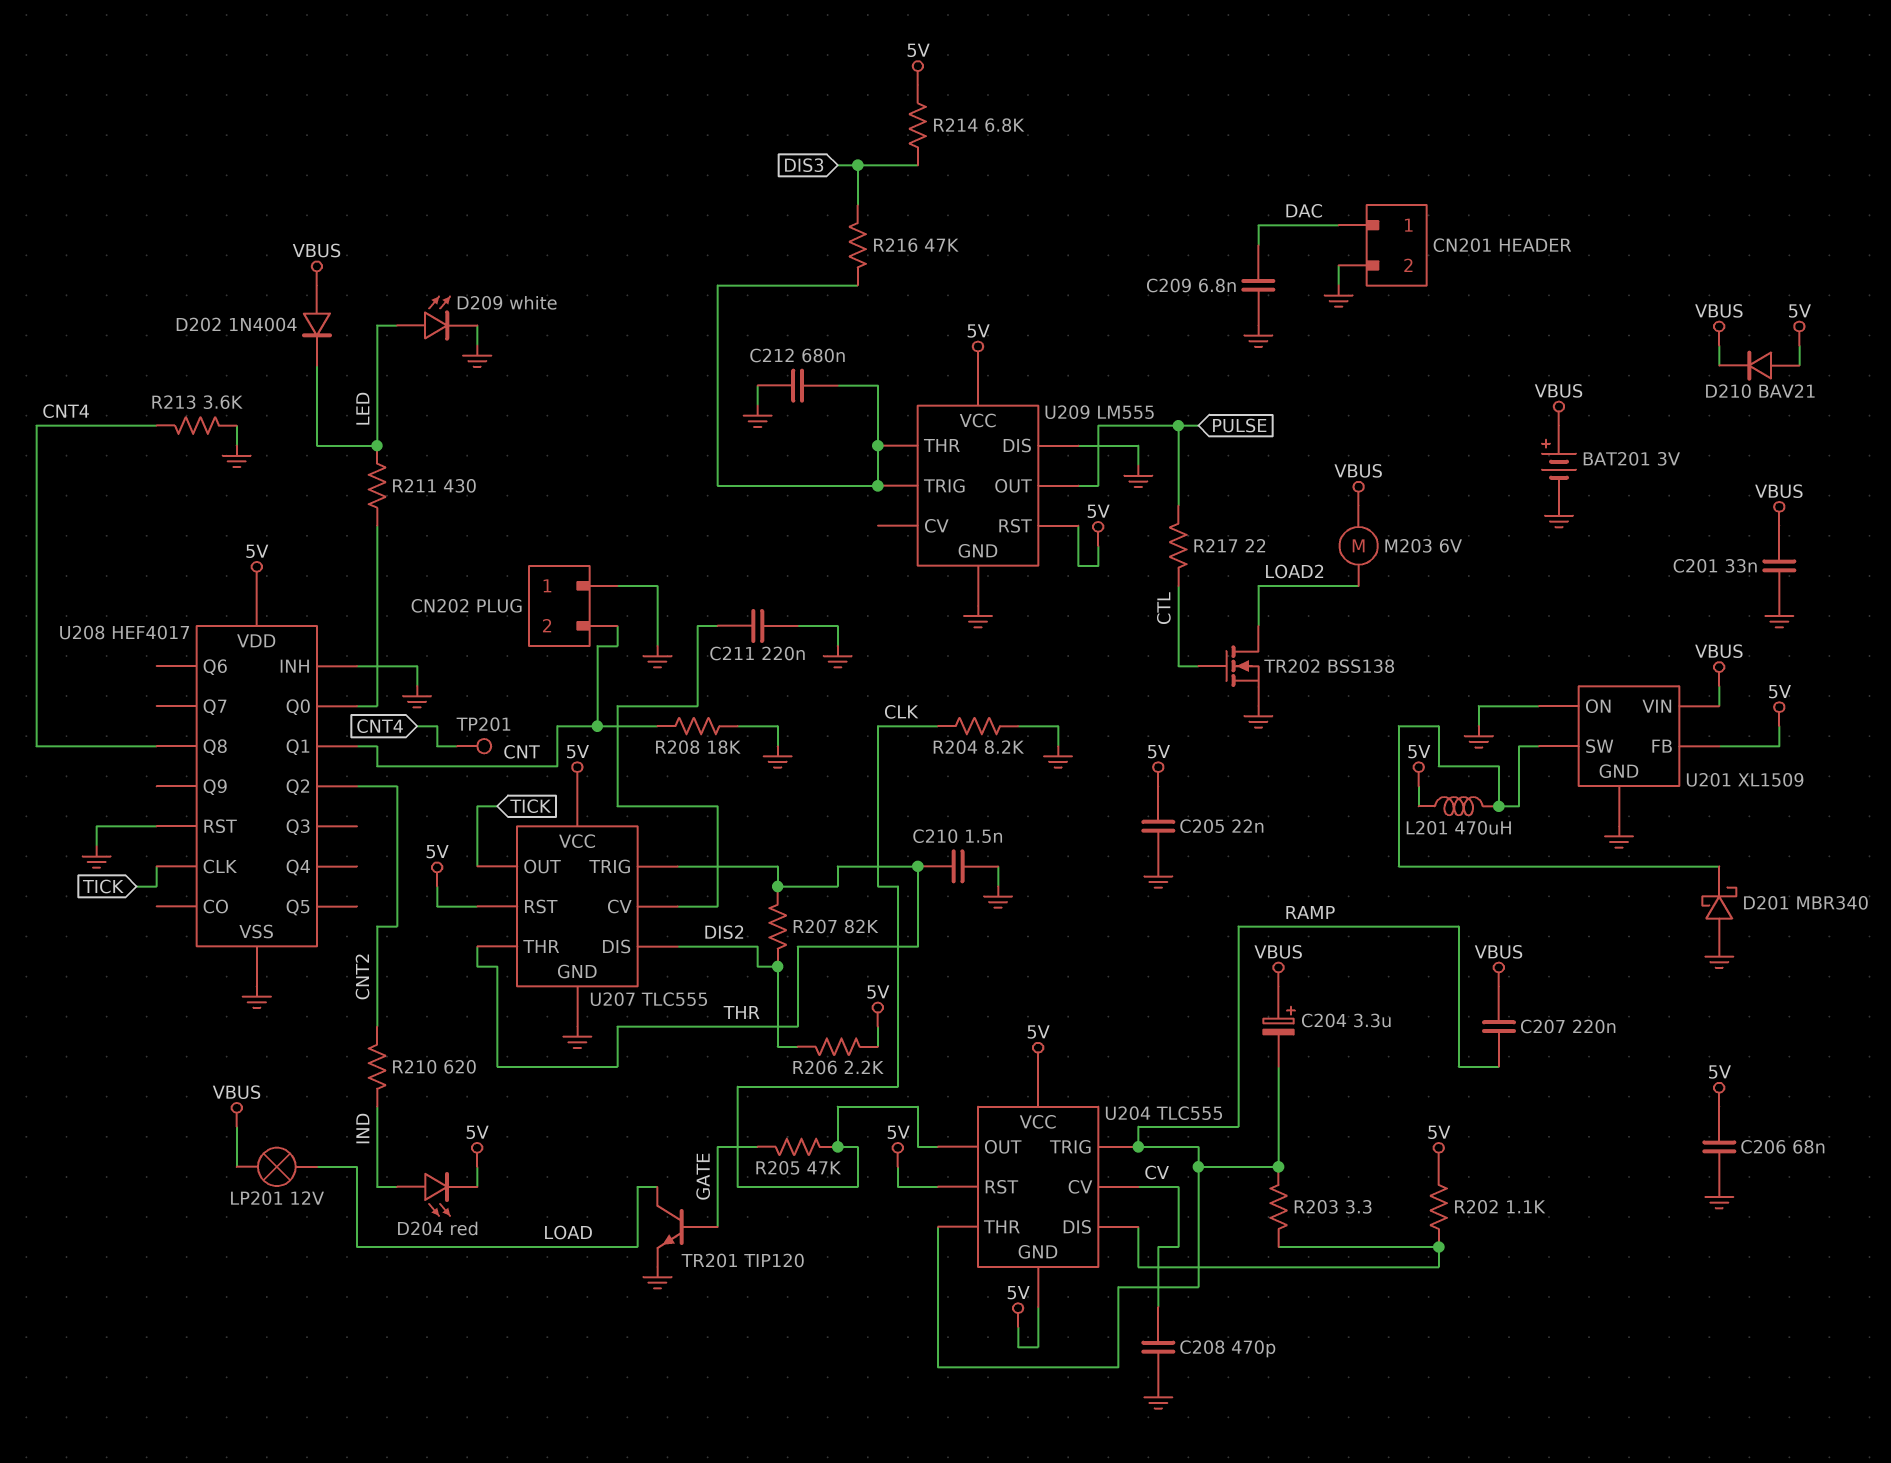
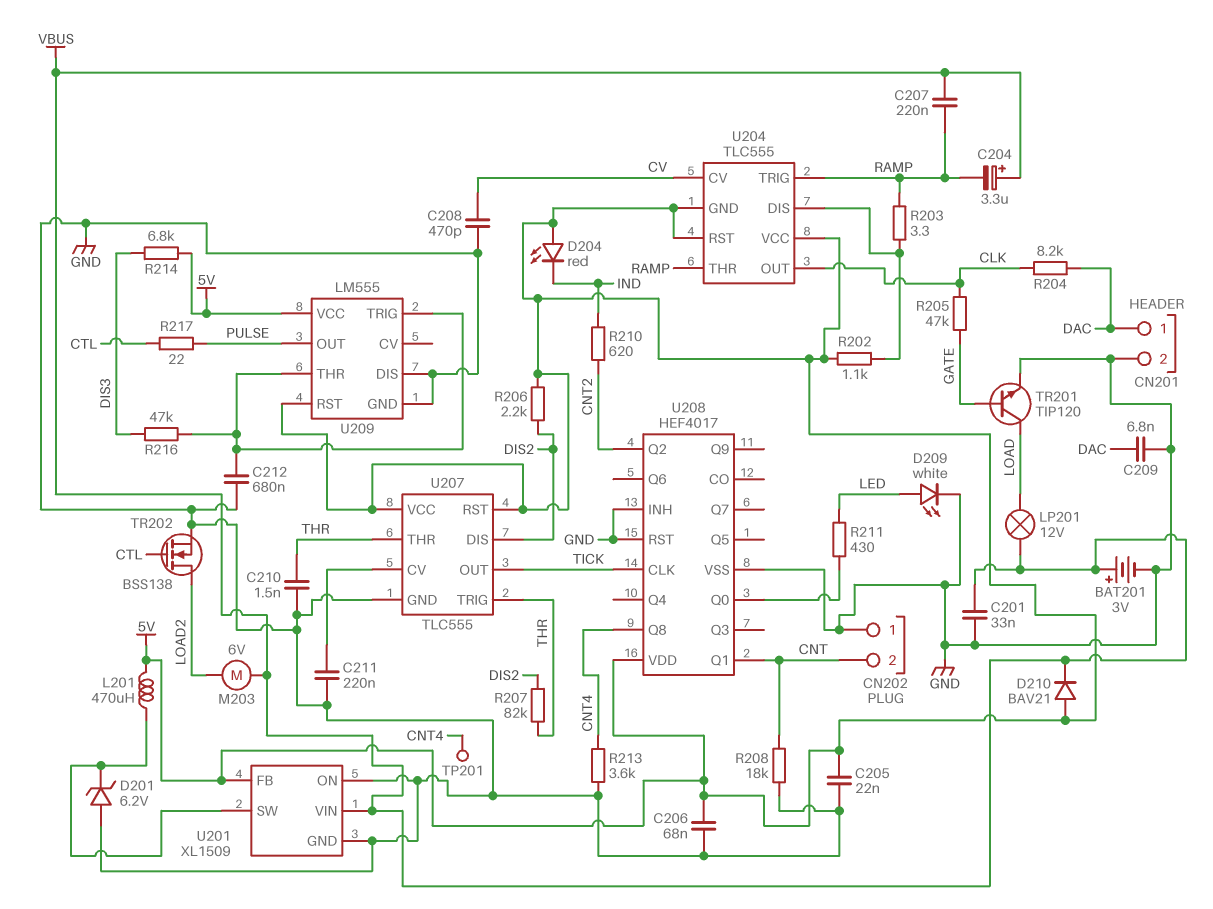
D201: schottky MBR340 (A GND, K U201/SW) -> zener 6.2V (A GND, K U201/SW)
D202: diode 1N4004 (A VBUS, K LED) -> none
D204: LED red (A IND, K 5V) -> LED red (A 5V, K IND)
R204: 8.2k (CLK, GND) -> 8.2k (CLK, DAC)

